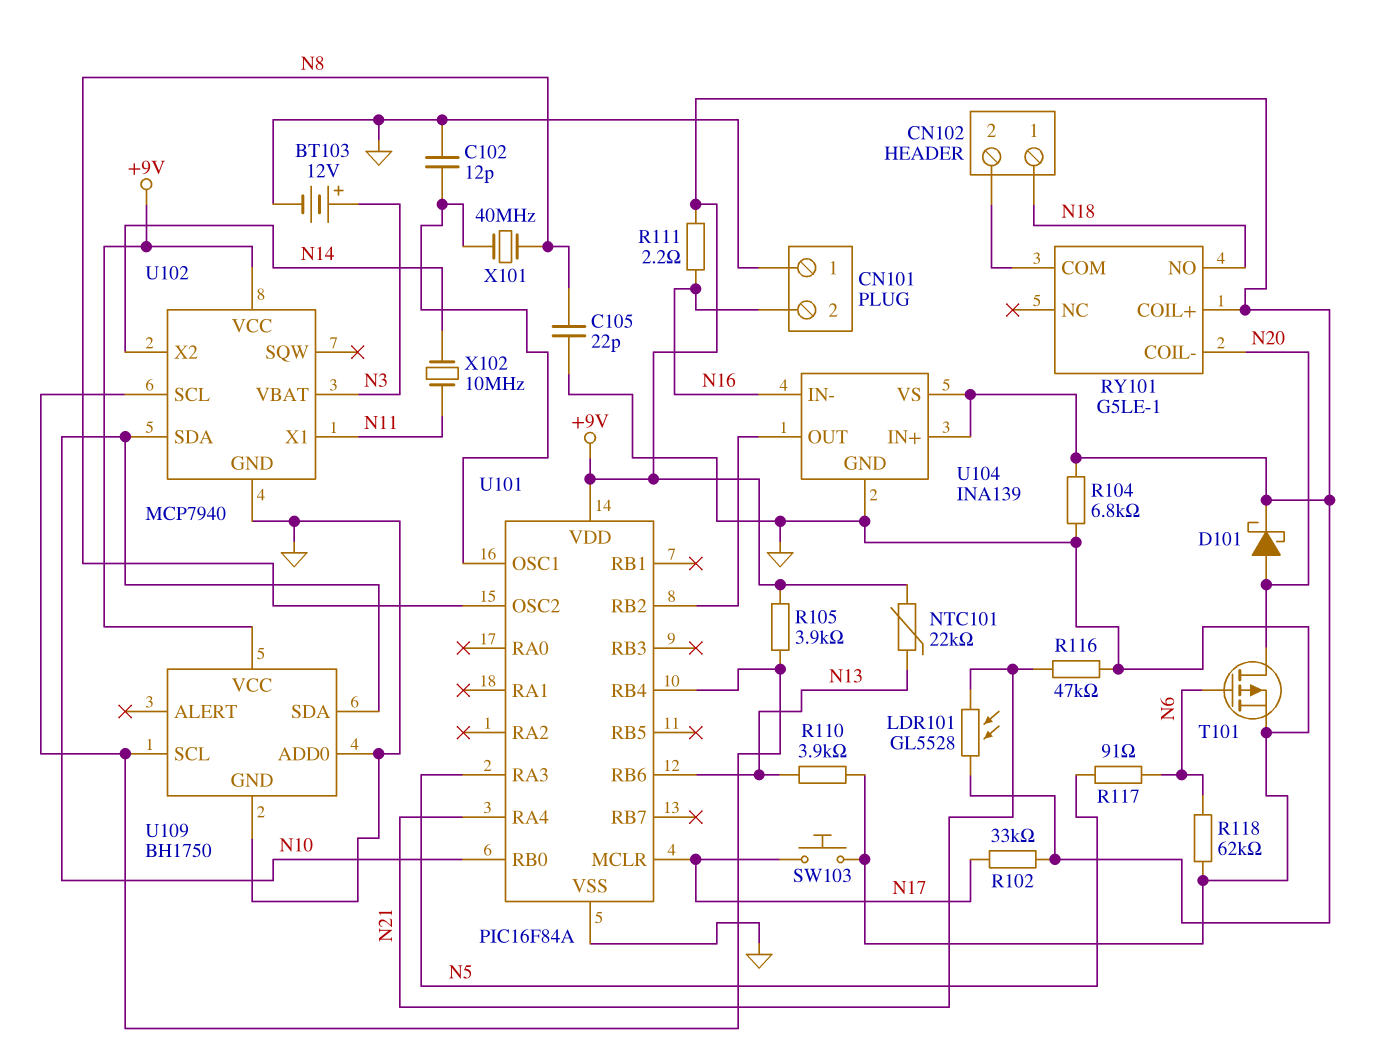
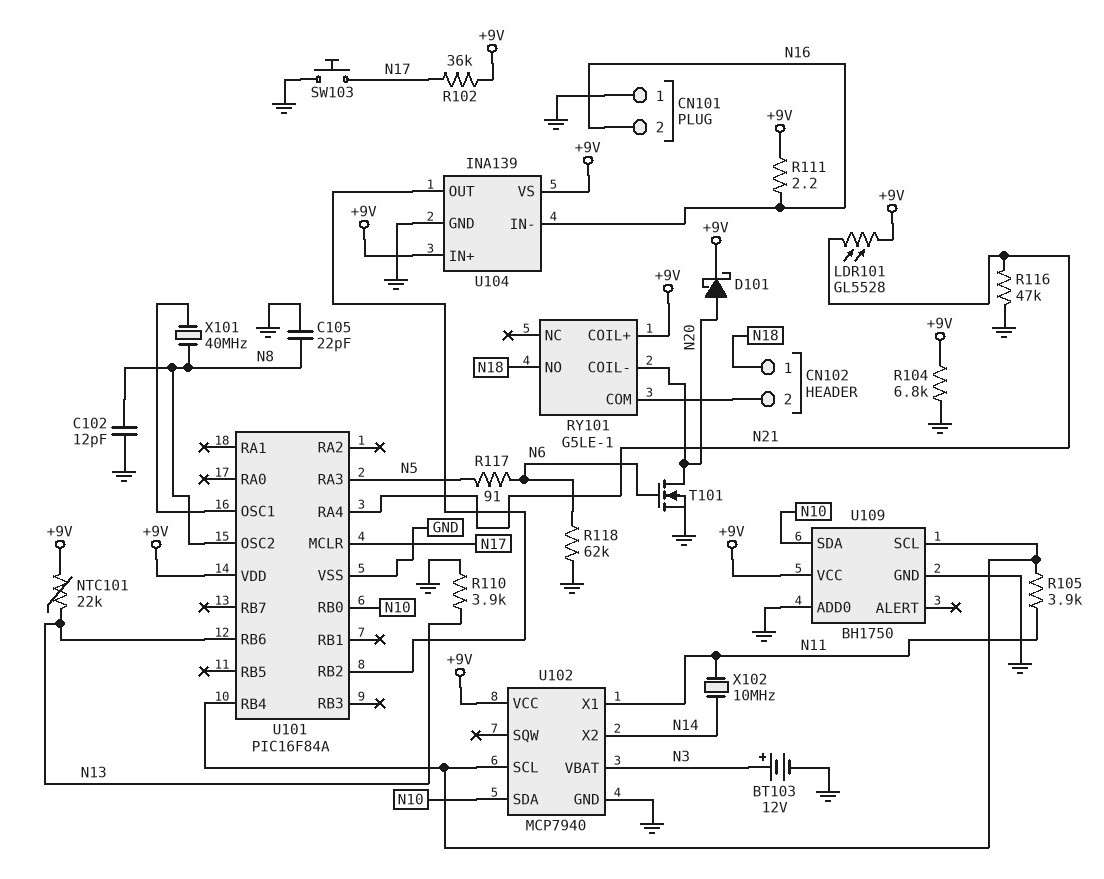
C102: 12pF (GND, U101/OSC1) -> 12pF (GND, N8)
R102: 33k (+9V, N17) -> 36k (+9V, N17)
R105: 3.9k (+9V, U101/RB4) -> 3.9k (N11, U101/RB4)
T101: PMOS (G N6, D N20, S GND) -> NMOS (G N6, D N20, S GND)

